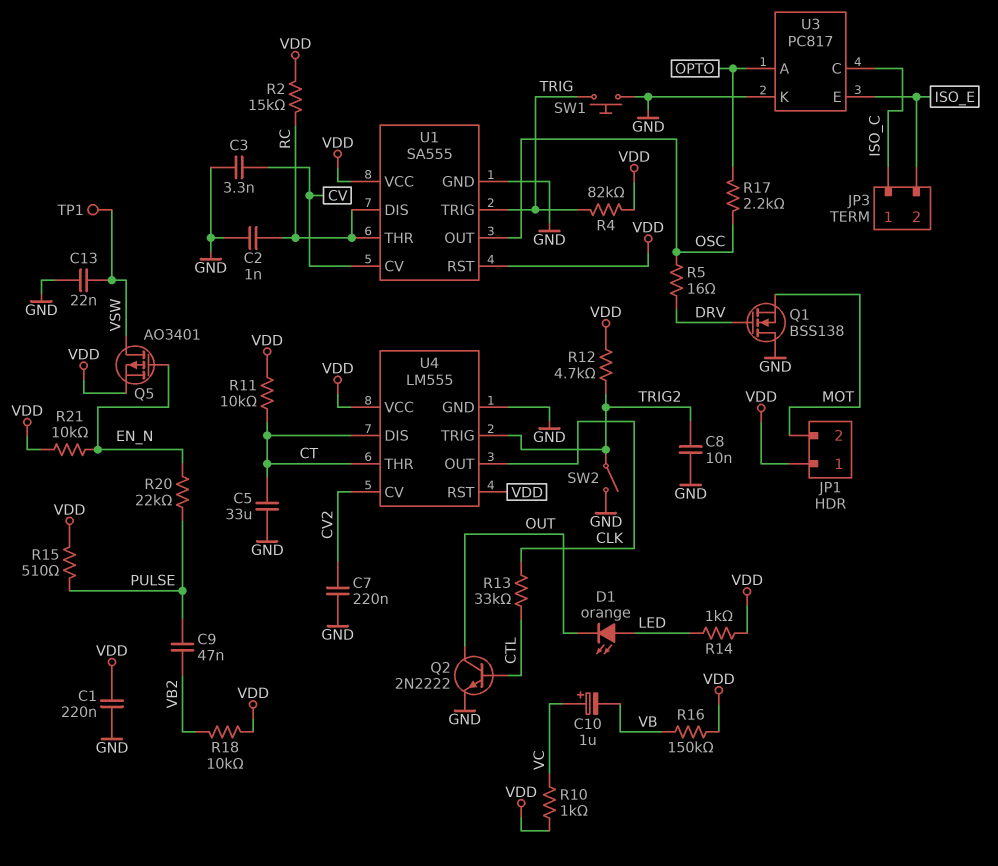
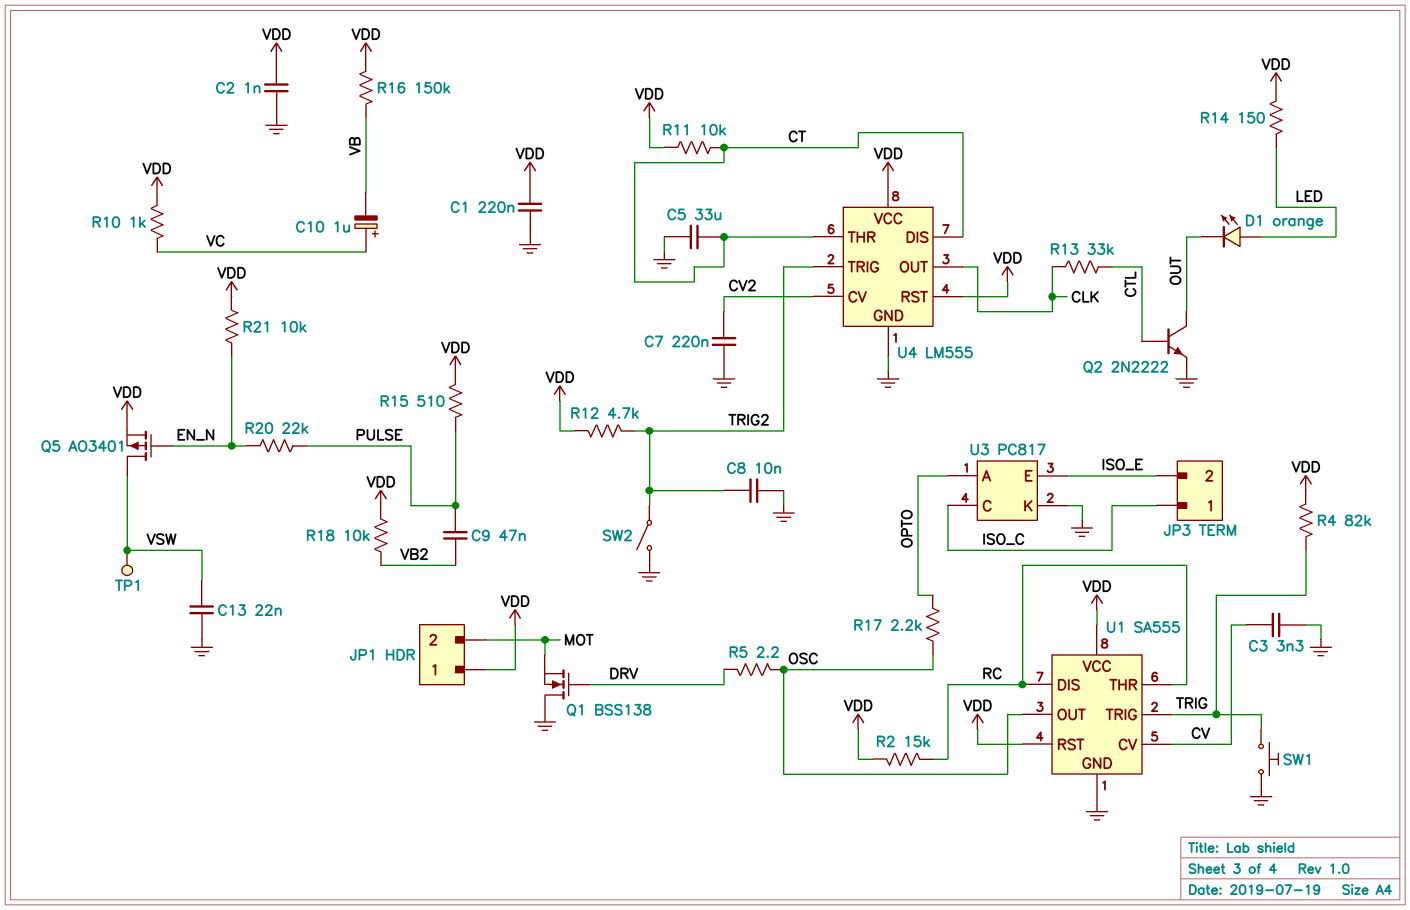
C2: 1nF (GND, RC) -> 1nF (GND, VDD)
R5: 16 (DRV, OSC) -> 2.2 (DRV, OSC)
R14: 1k (LED, VDD) -> 150 (LED, VDD)

